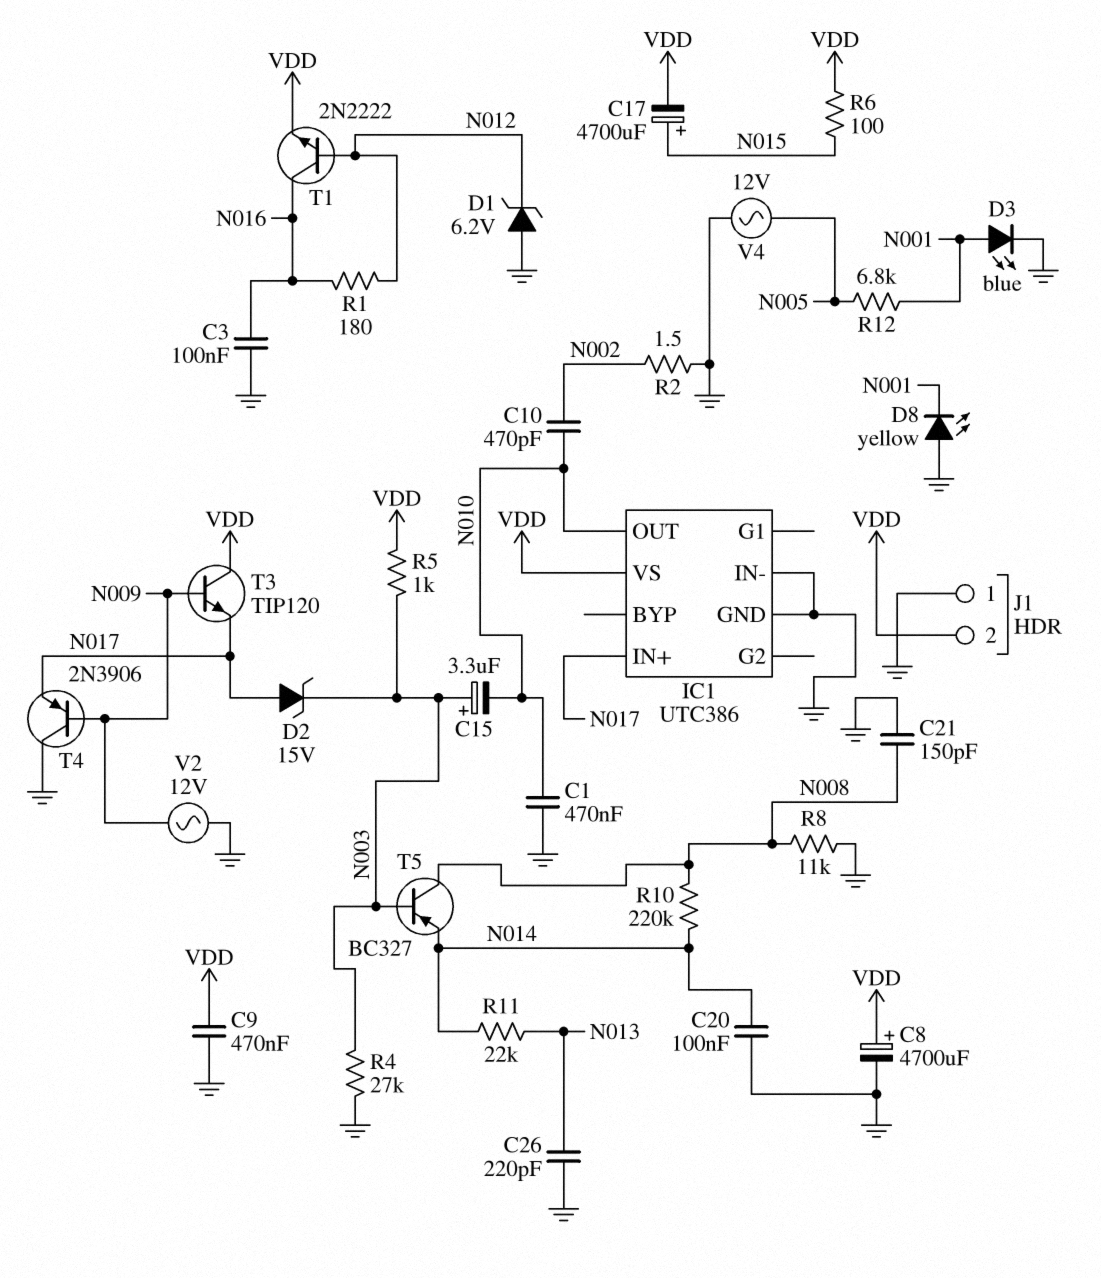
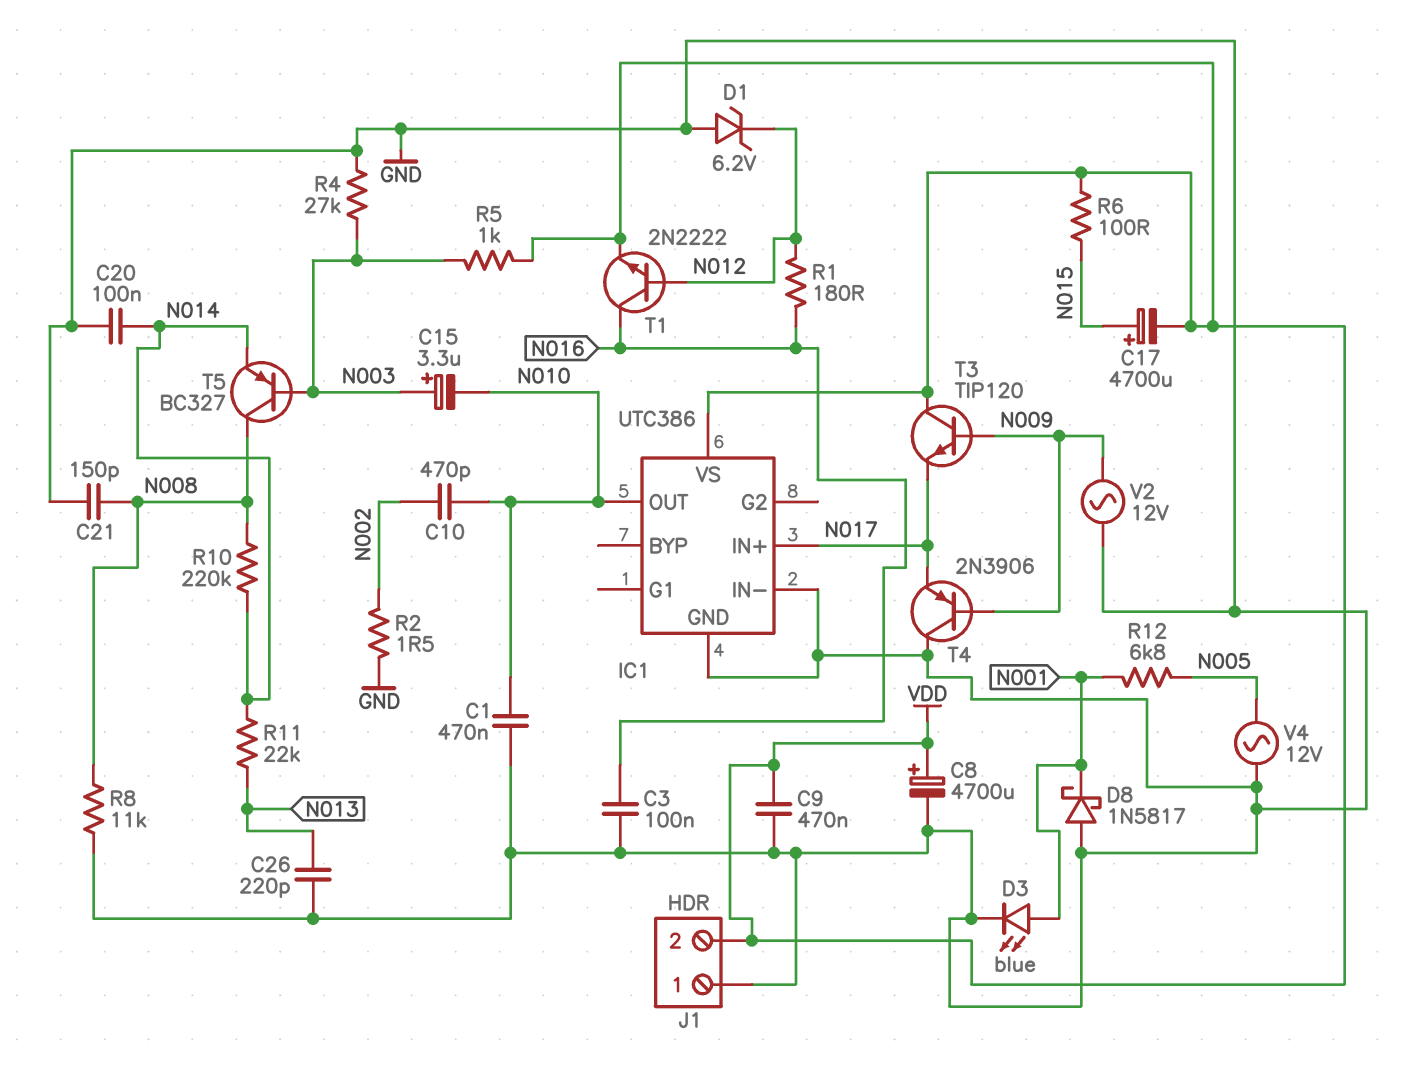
D2: zener 15V (A N017, K N003) -> none
D8: LED yellow (A GND, K N001) -> schottky 1N5817 (A GND, K N001)

